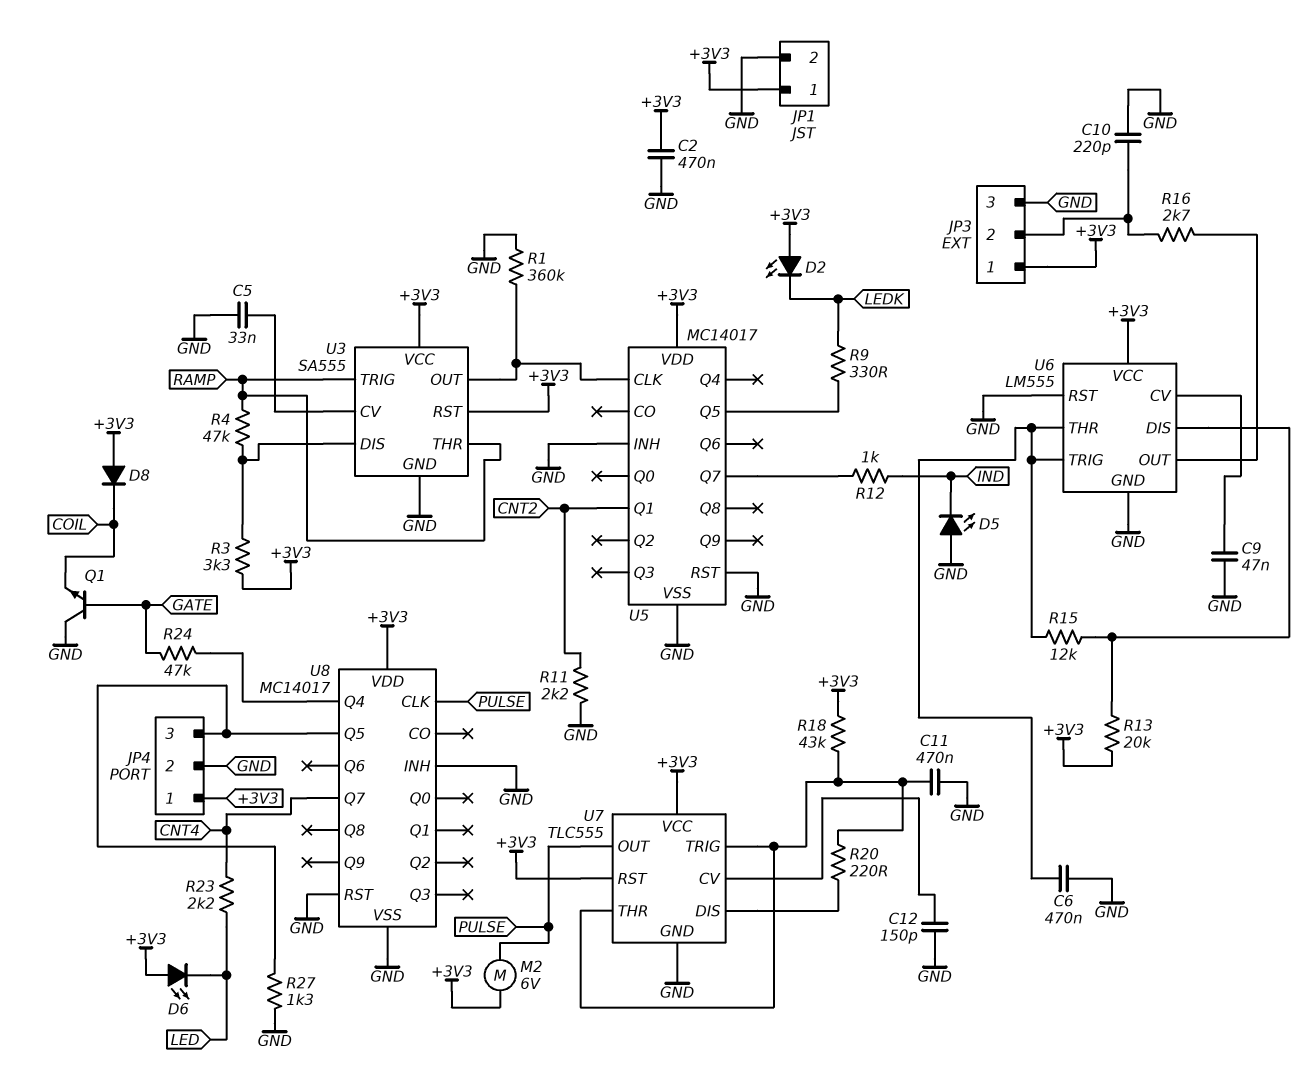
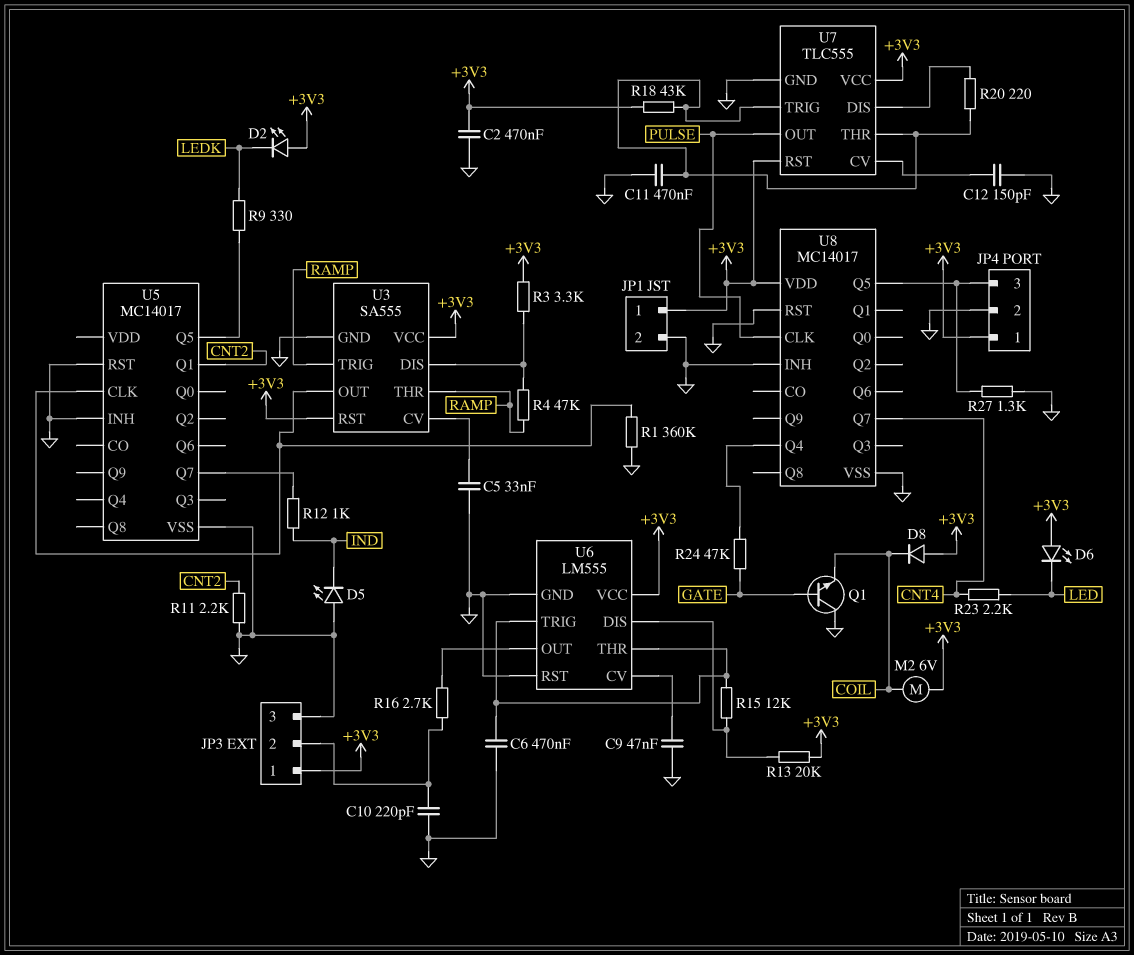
M2: motor 6V (+3V3, PULSE) -> motor 6V (+3V3, COIL)
U5 pin VDD: +3V3 -> none

